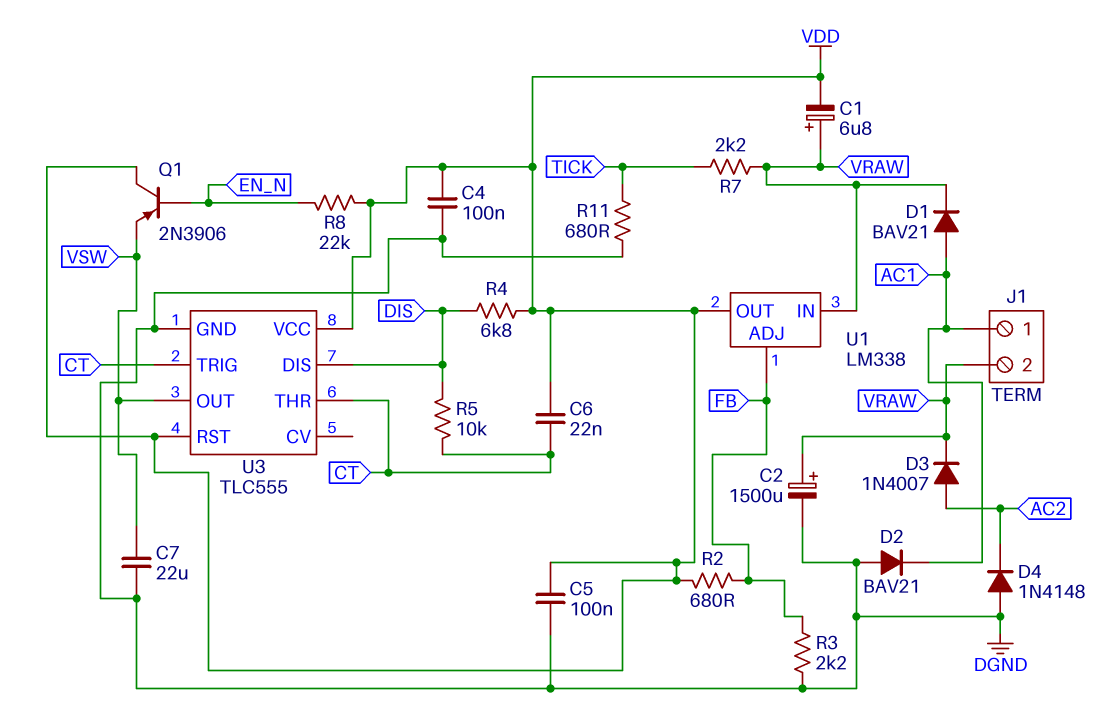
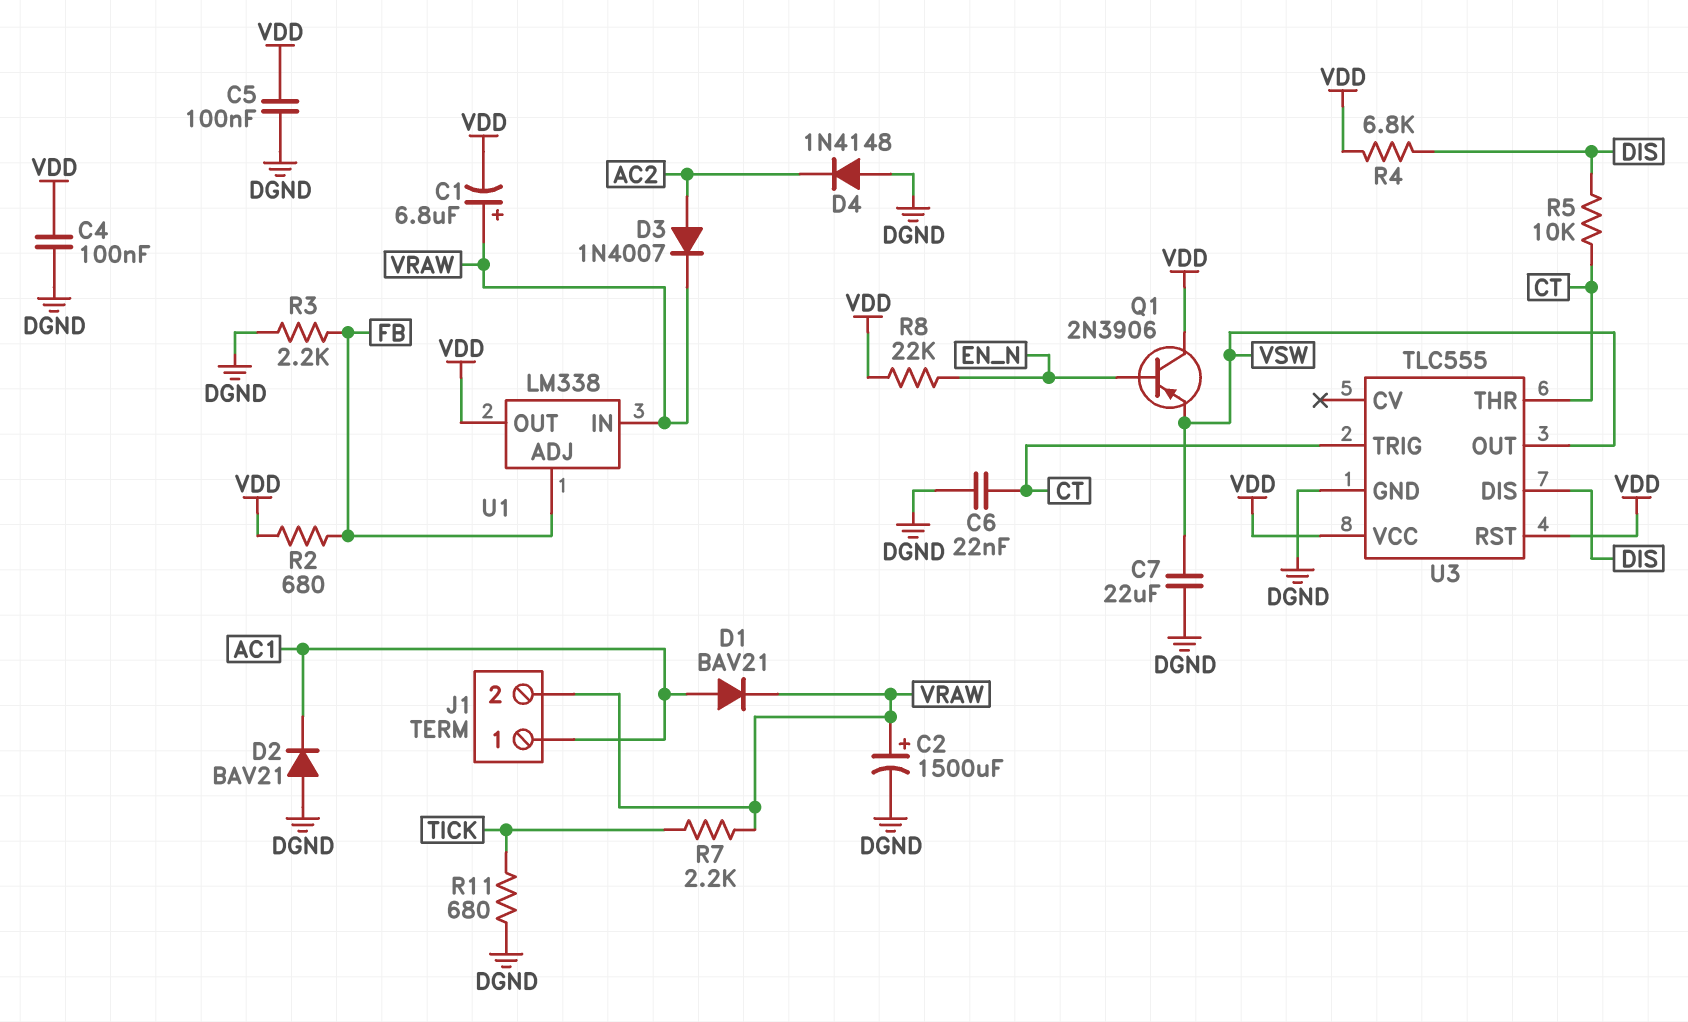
C6: 22nF (CT, VDD) -> 22nF (CT, DGND)

